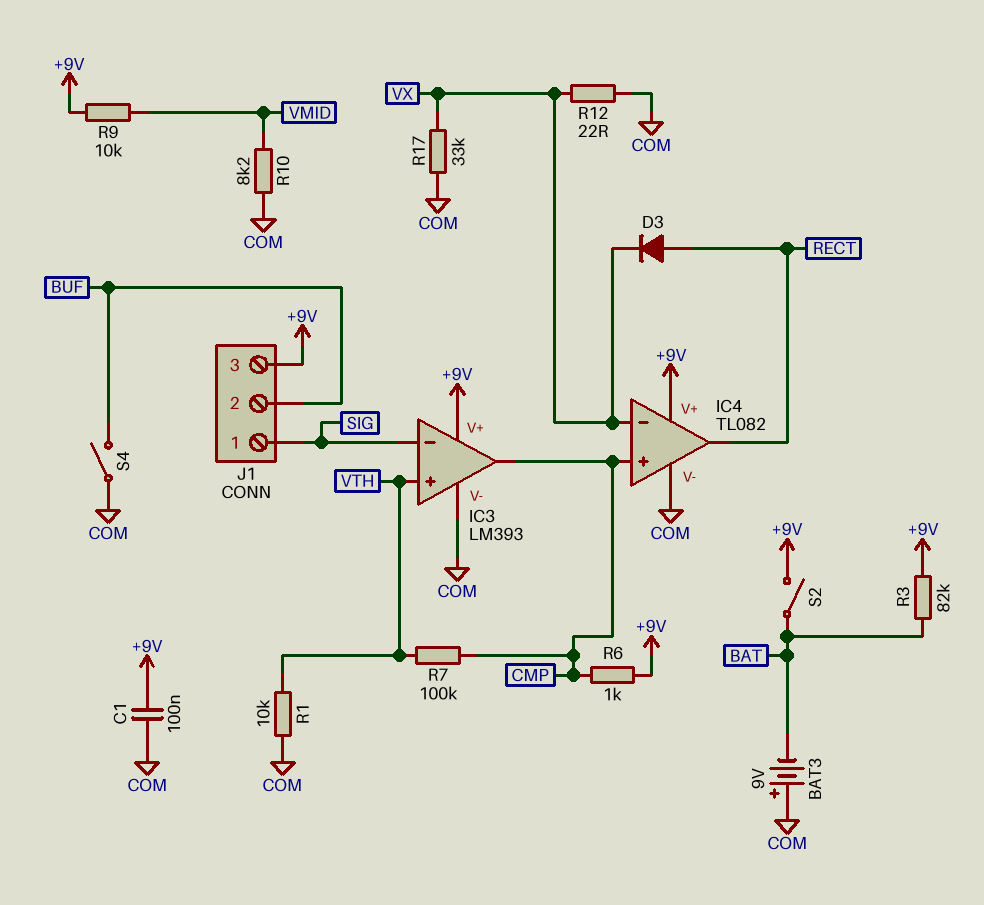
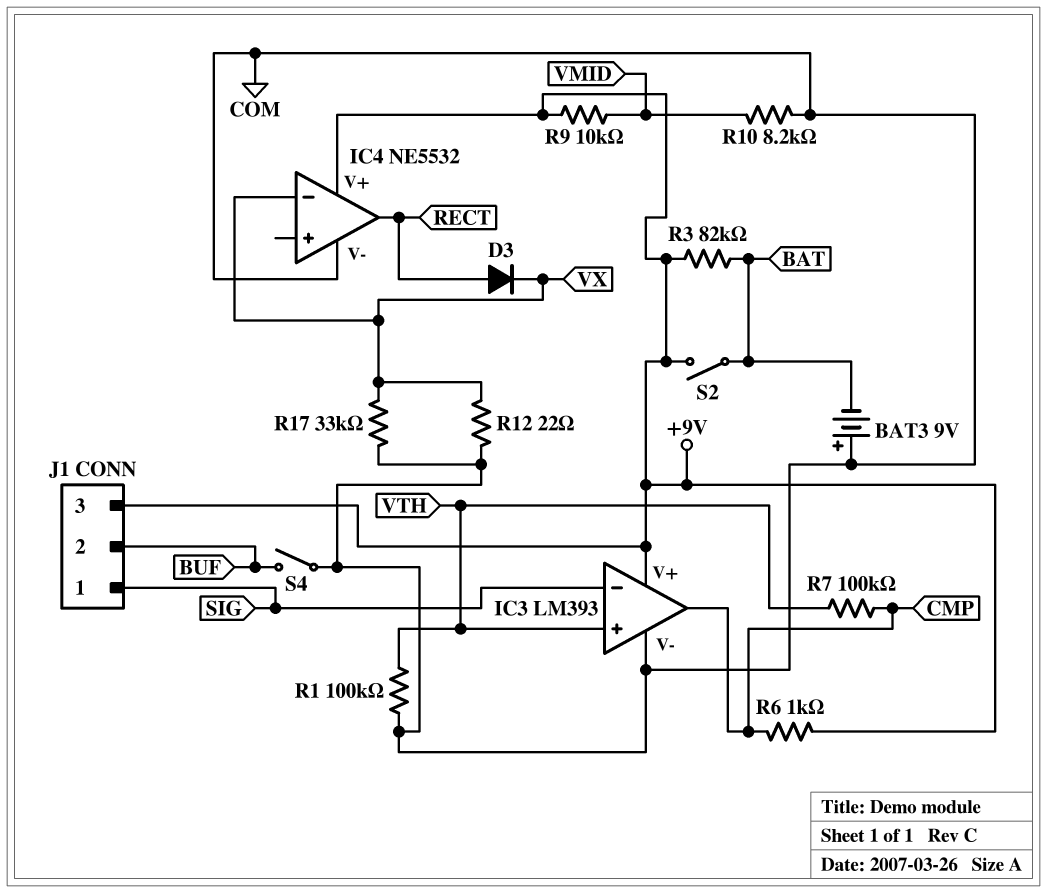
C1: 100nF (+9V, COM) -> none
IC4: TL082 -> NE5532
IC4 pin in+: CMP -> none
R1: 10k (COM, VTH) -> 100k (COM, VTH)

